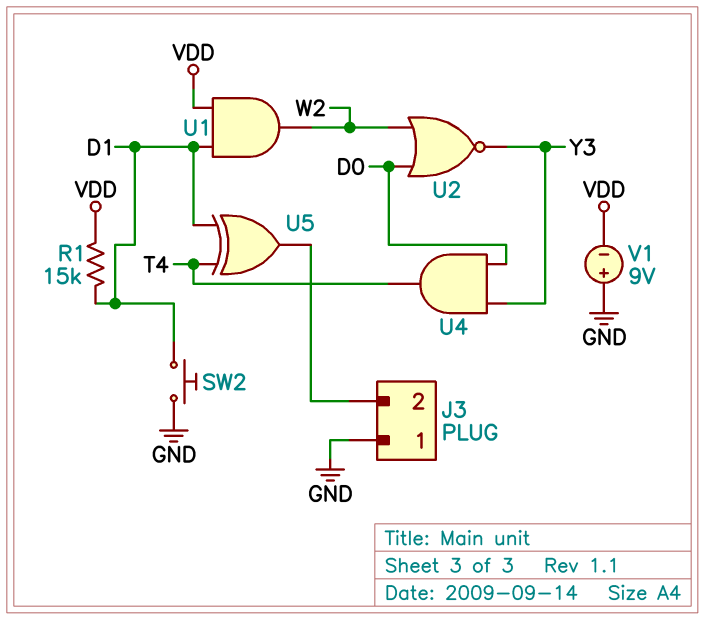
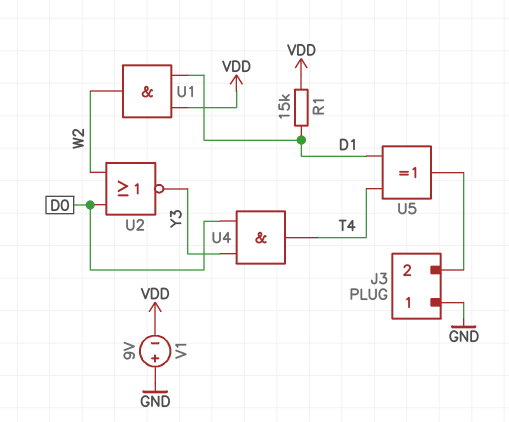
SW2: button (D1, GND) -> none

